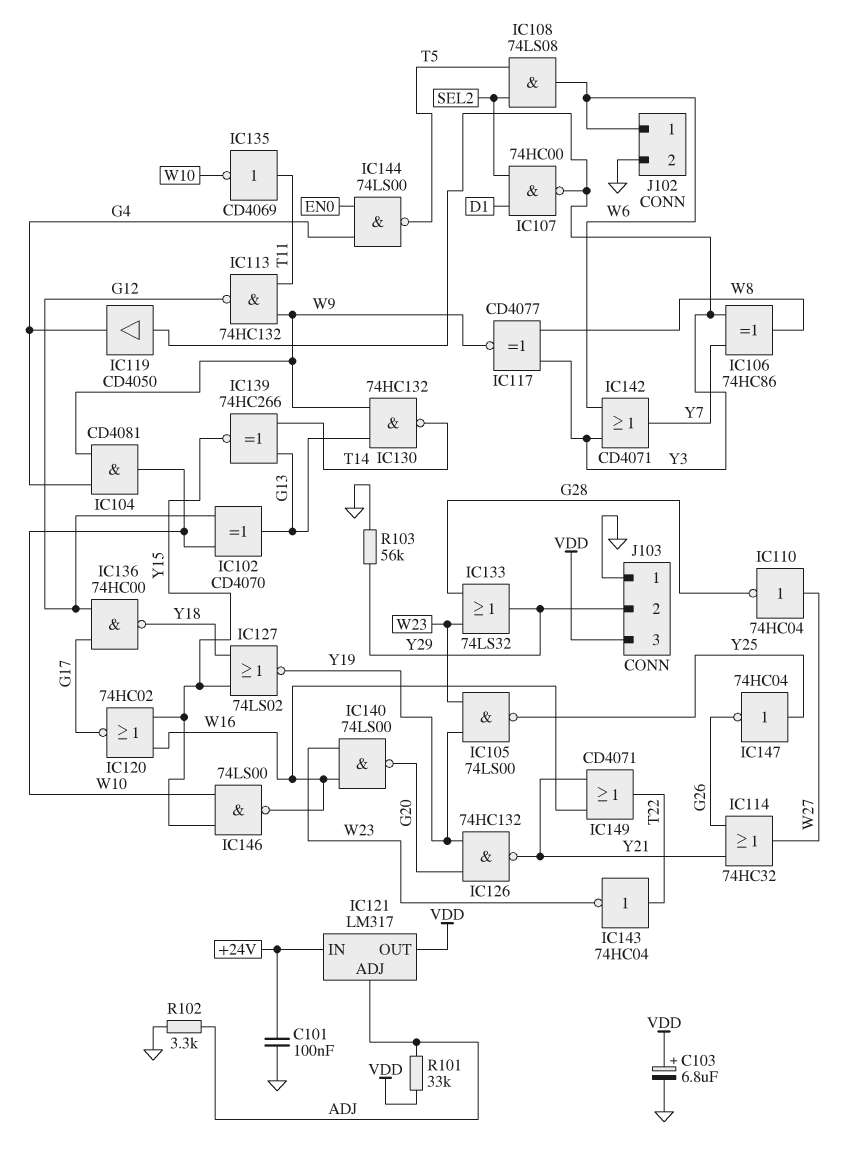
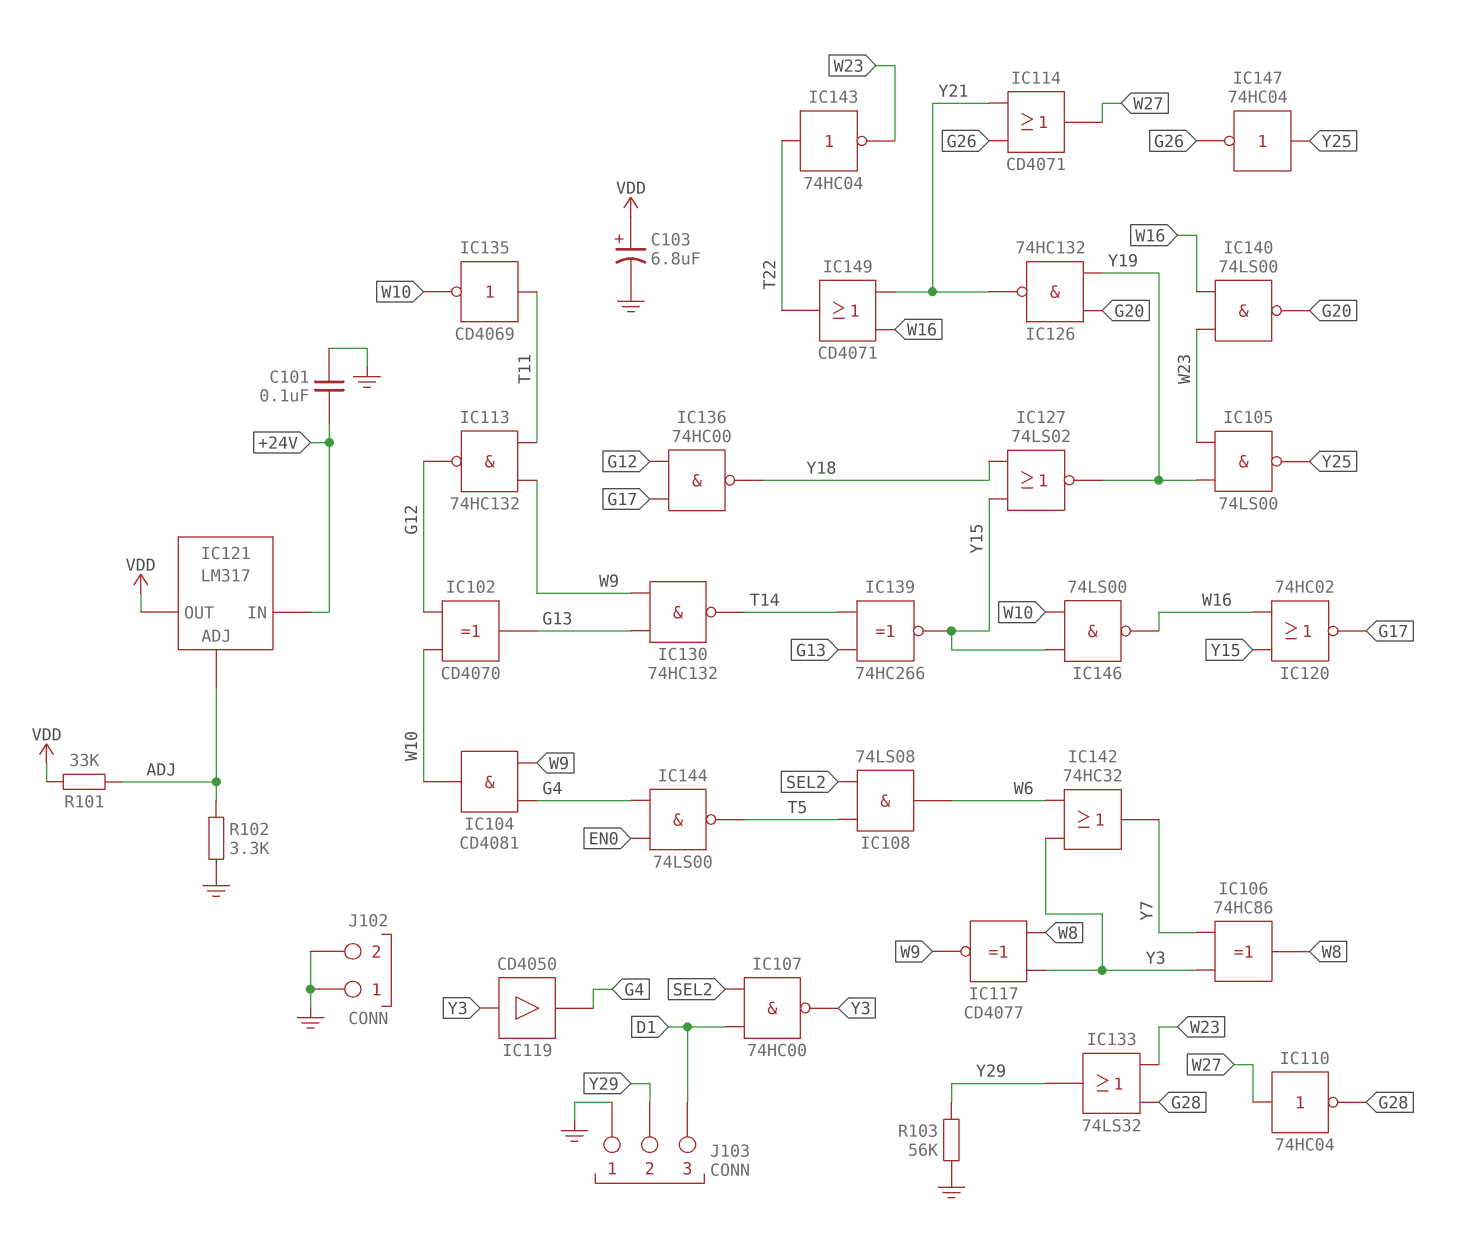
IC114: OR 74HC32 (in G26, in Y21, out W27) -> OR CD4071 (in G26, in Y21, out W27)
IC142: OR CD4071 (in W6, in Y3, out Y7) -> OR 74HC32 (in W6, in Y3, out Y7)
J102 pin 1: W6 -> GND
J103 pin 3: VDD -> D1

